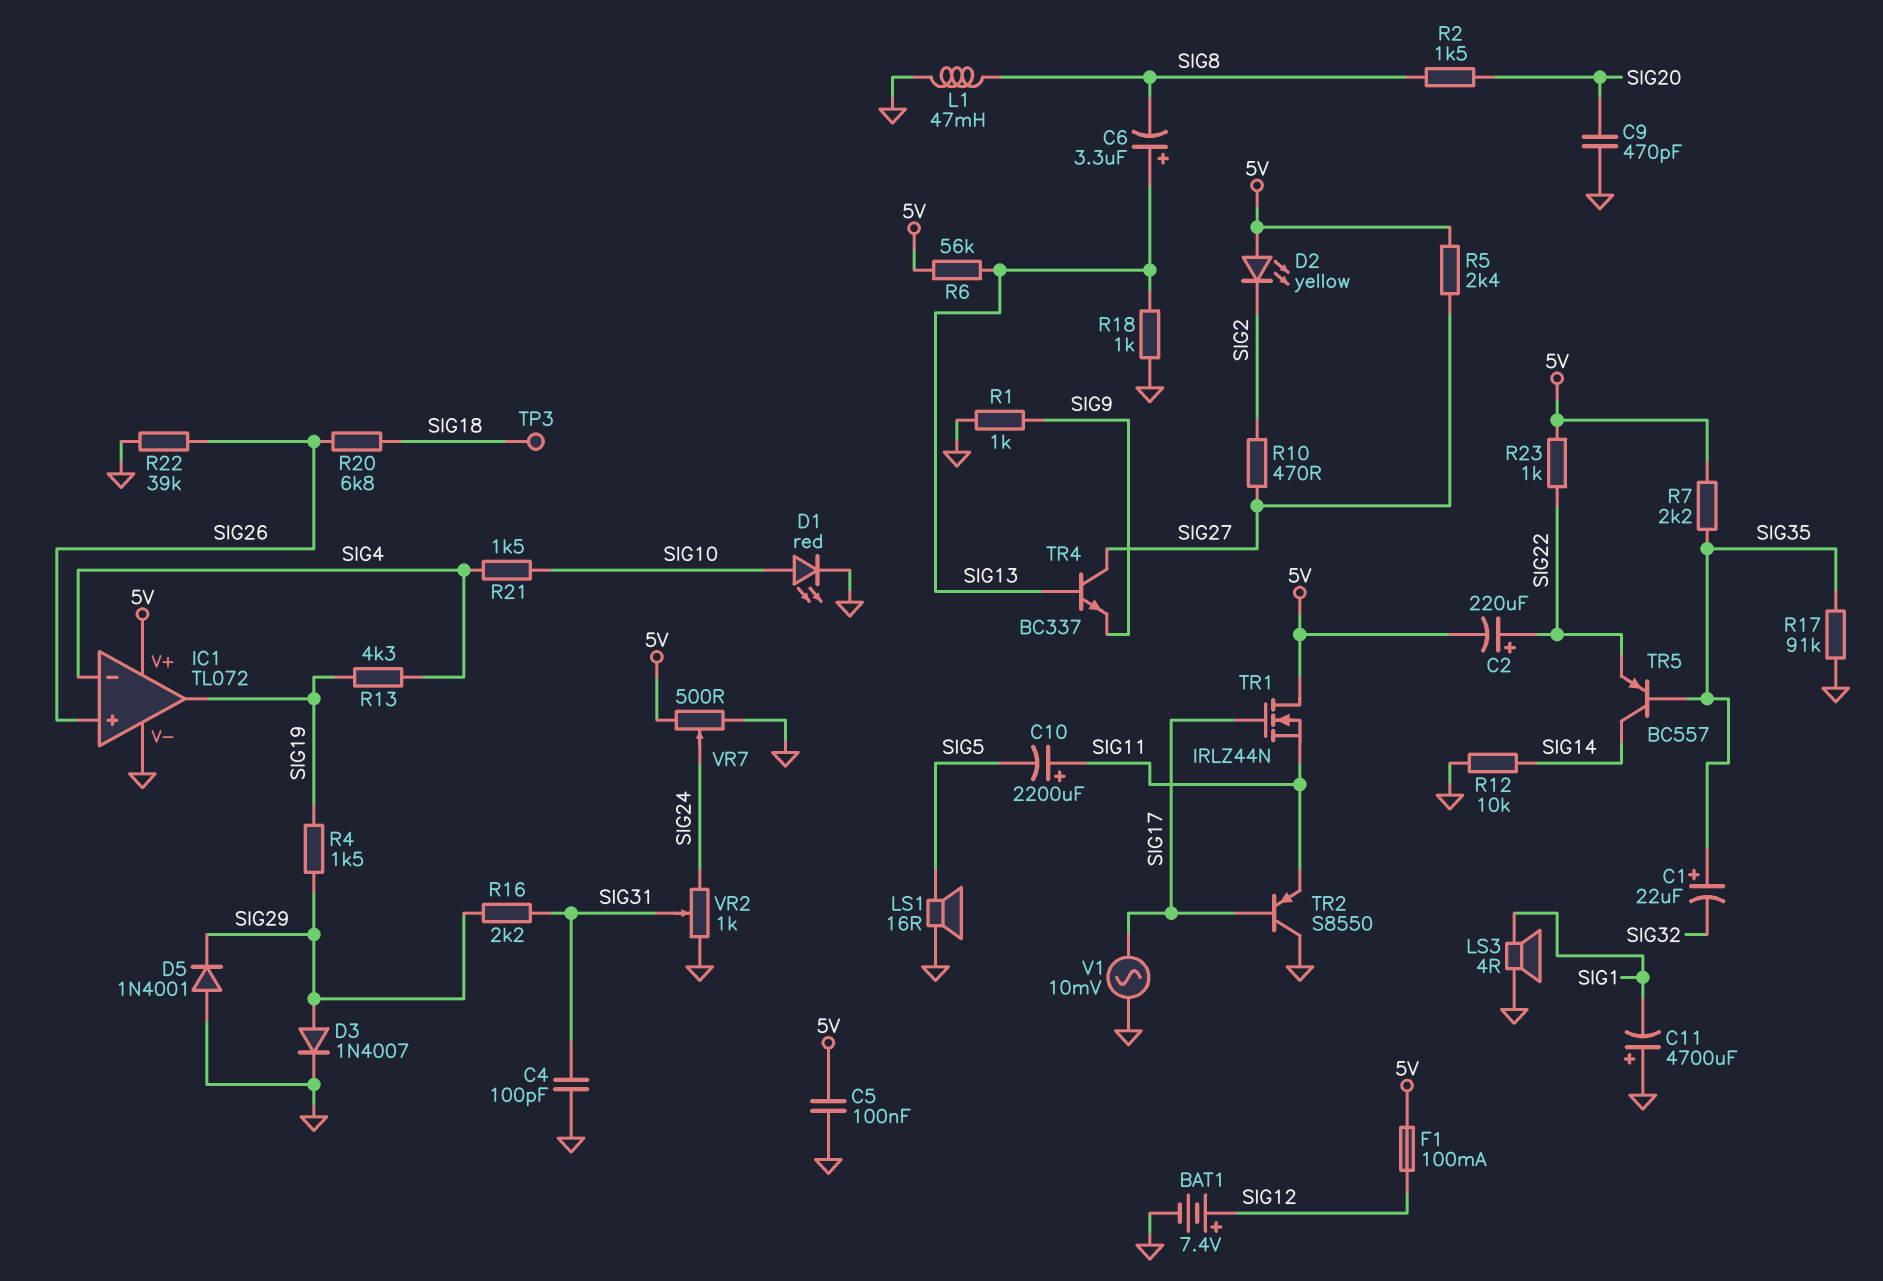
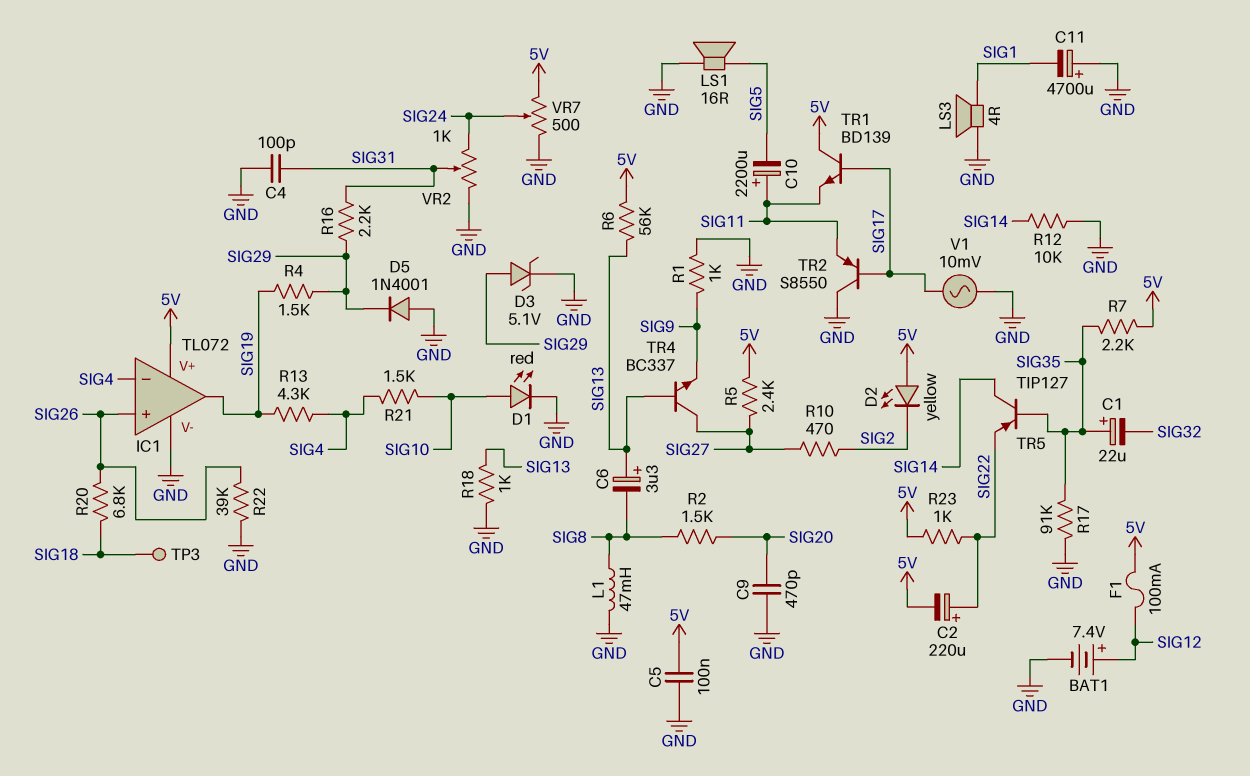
D3: diode 1N4007 (A SIG29, K GND) -> zener 5.1V (A SIG29, K GND)
TR1: NMOS IRLZ44N (G SIG17, D 5V, S SIG11) -> NPN BD139 (B SIG17, C 5V, E SIG11)
TR5: PNP BC557 (B SIG35, C SIG14, E SIG22) -> PNP TIP127 (B SIG35, C SIG14, E SIG22)

